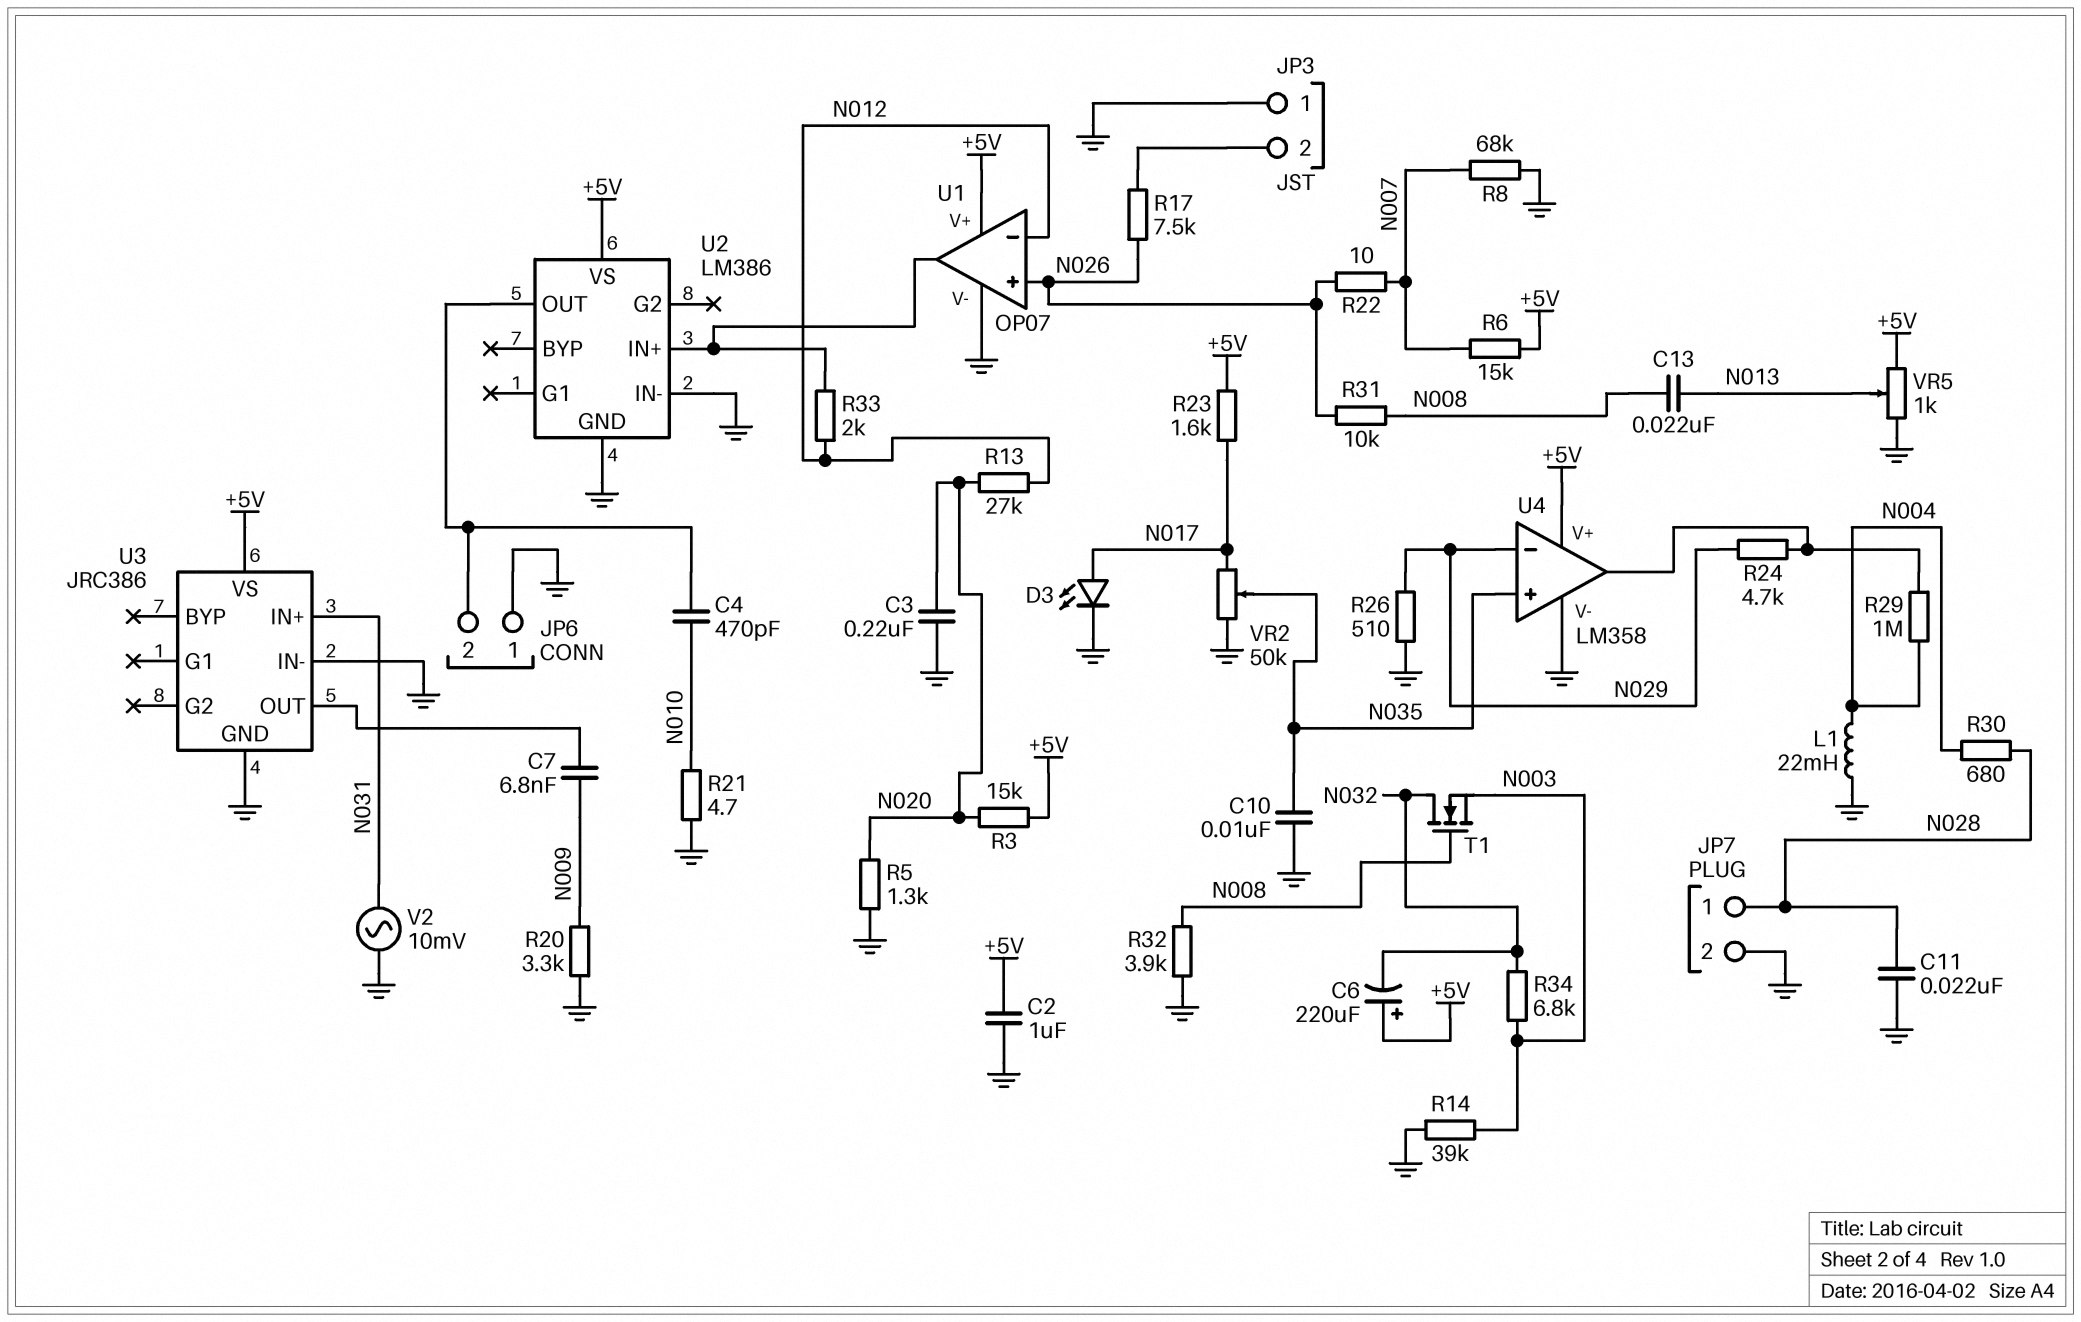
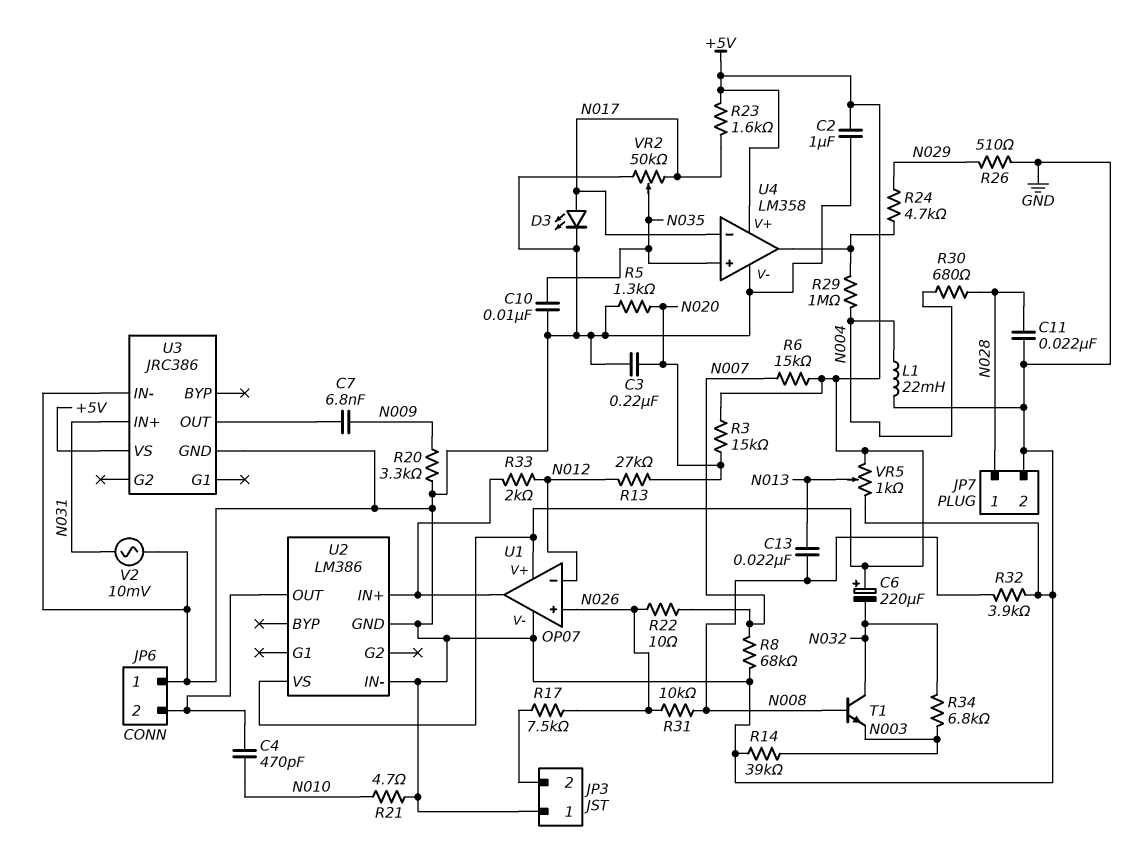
T1: NMOS (G N008, D N032, S N003) -> NPN (B N008, C N032, E N003)
U4 pin in-: N029 -> N017

